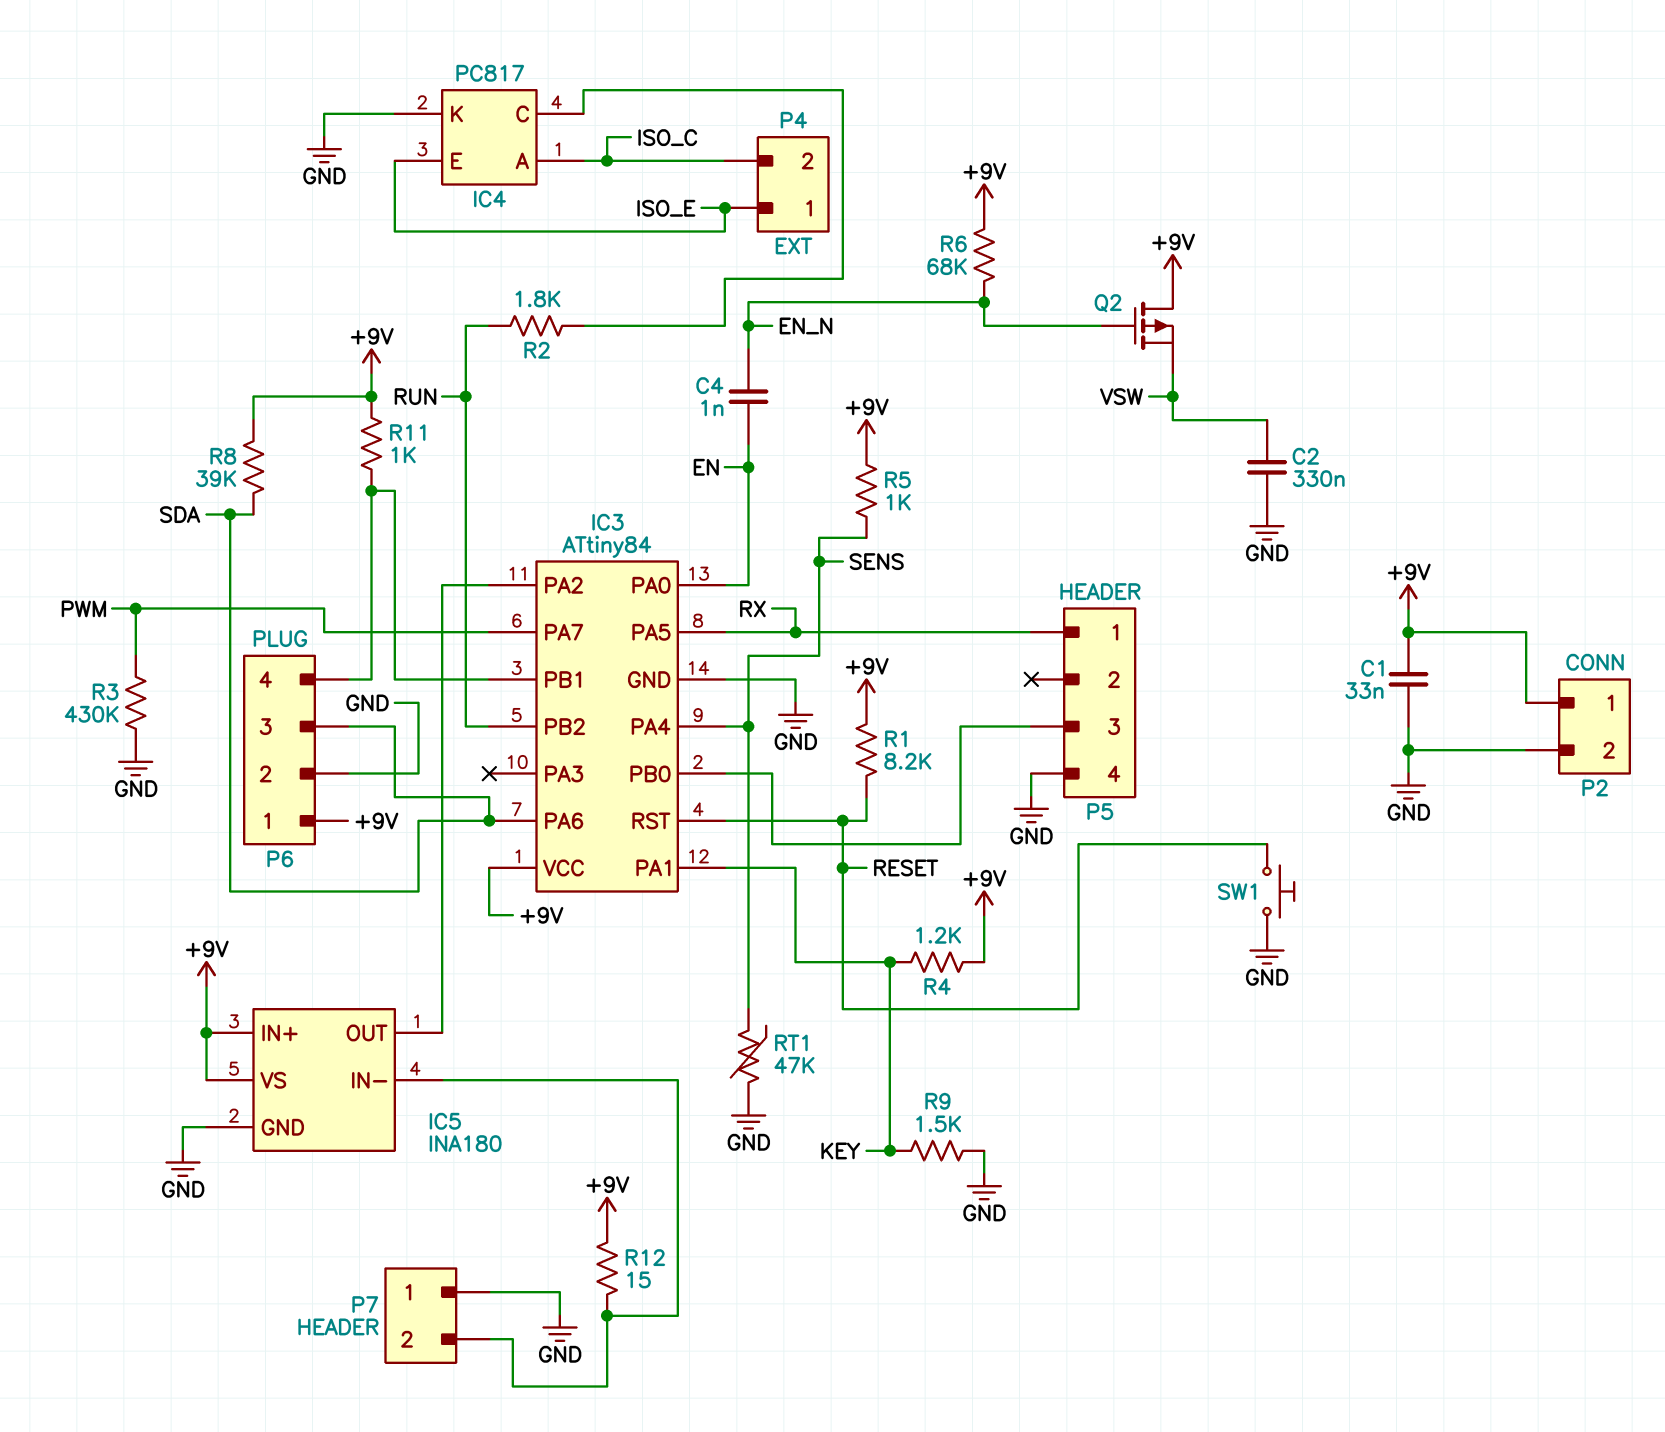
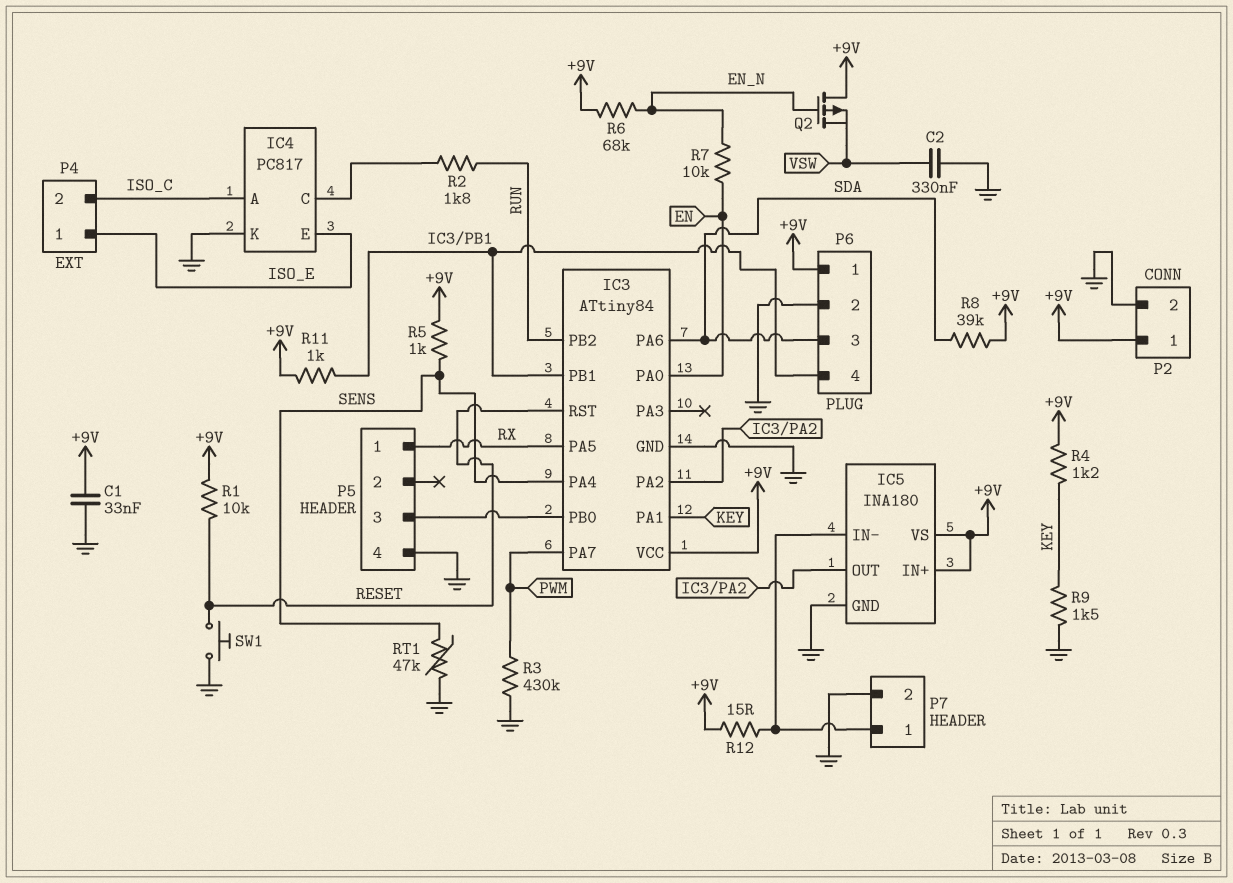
C4: 1nF (EN, EN_N) -> none
P7 pin 1: GND -> IC5/IN-
P7 pin 2: IC5/IN- -> GND
R1: 8.2k (+9V, RESET) -> 10k (+9V, RESET)
R7: none -> 10k (EN, EN_N)

